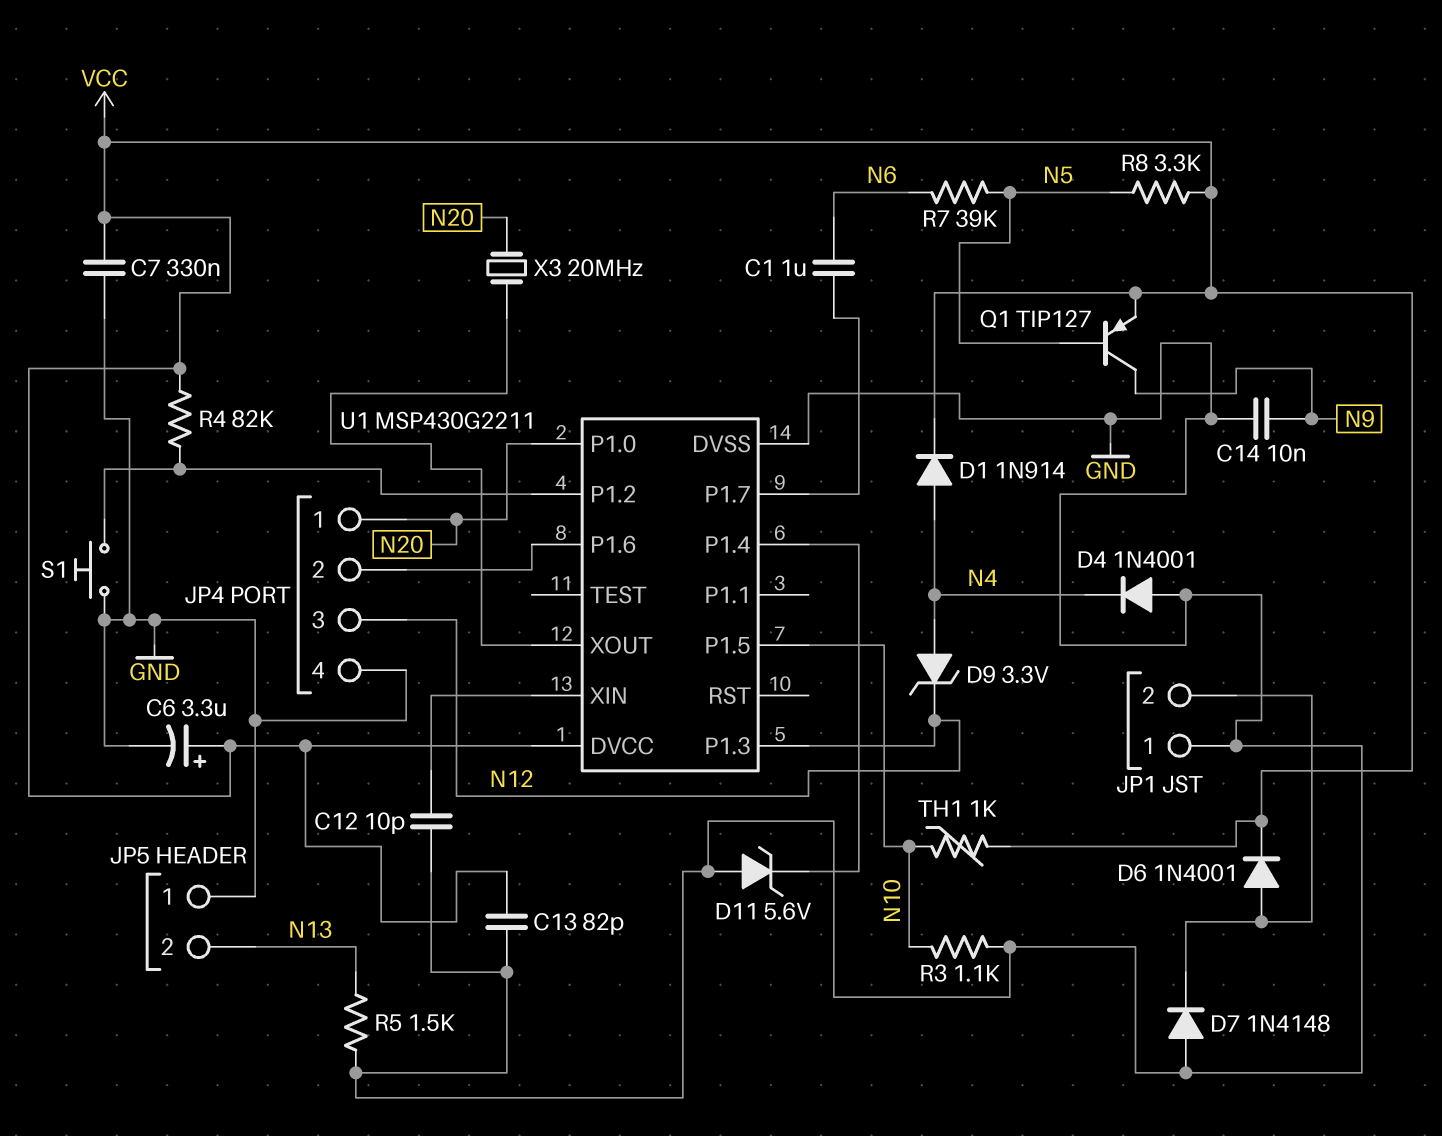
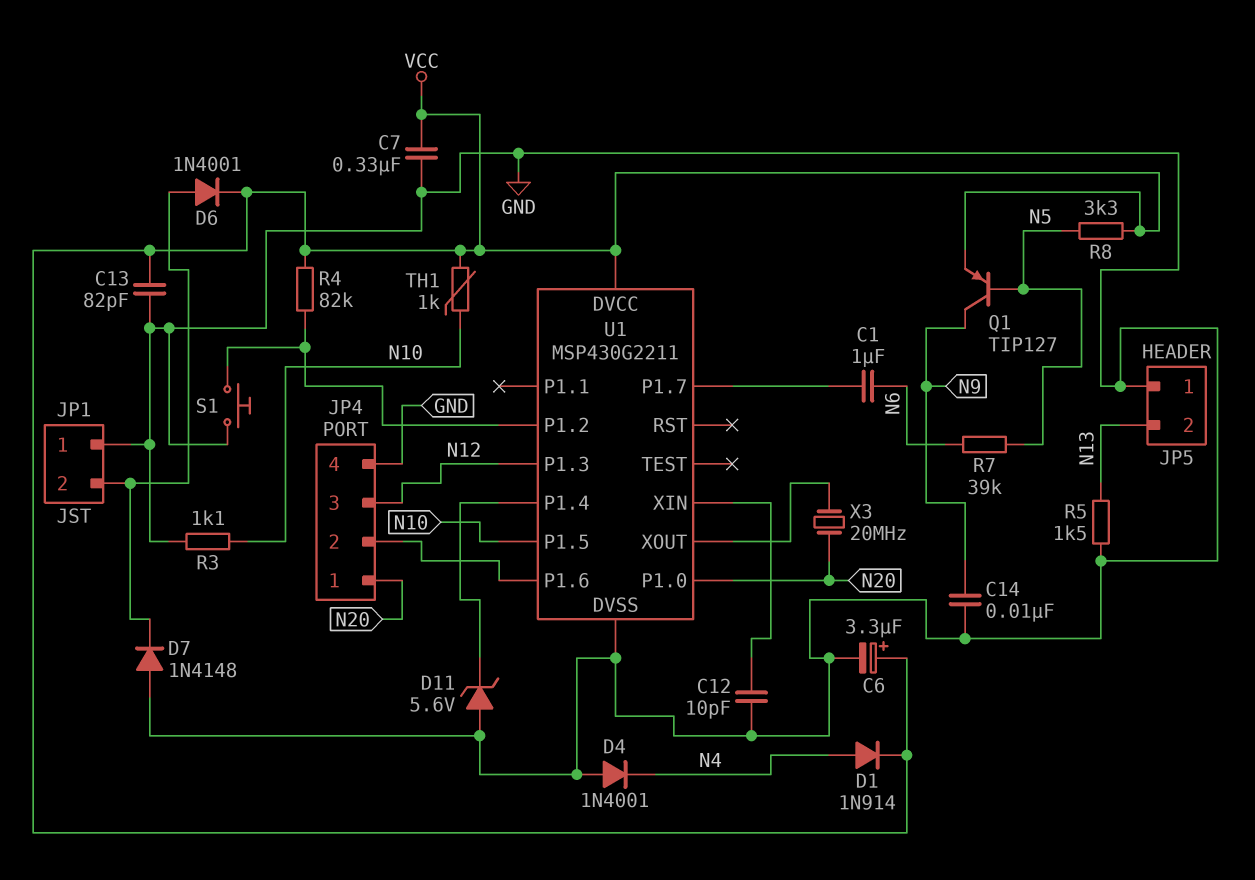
D9: zener 3.3V (A N4, K N12) -> none

